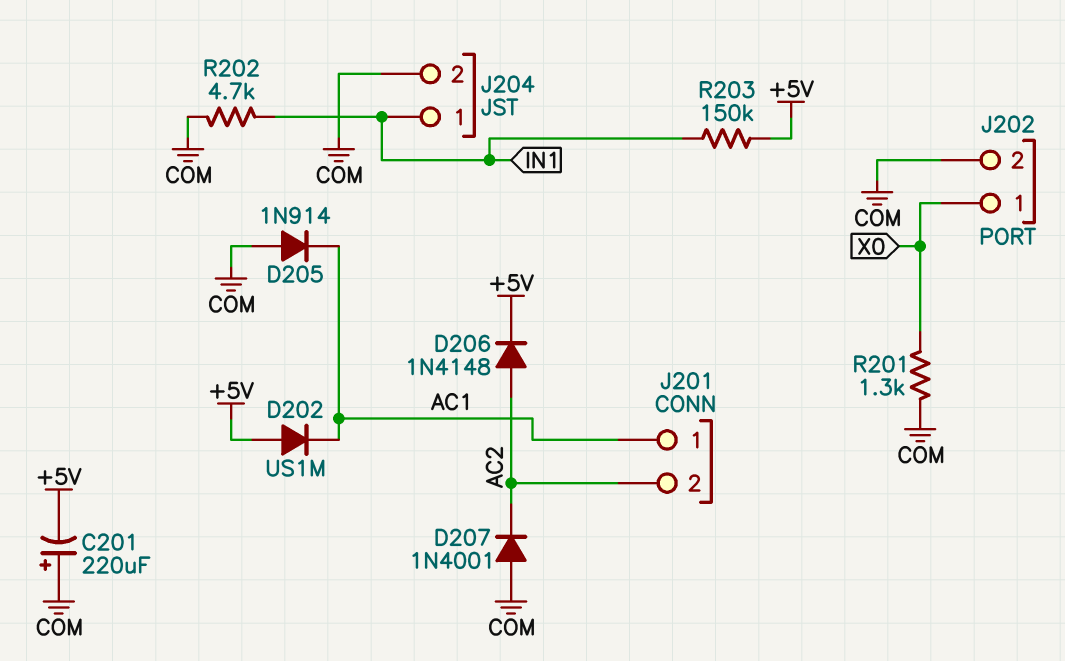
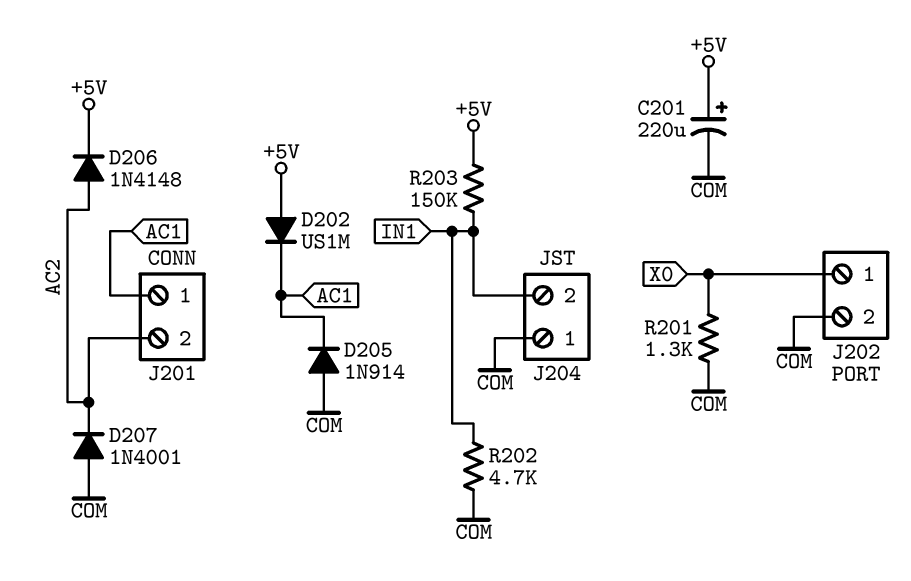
C201: 220uF (plus COM, minus +5V) -> 220uF (plus +5V, minus COM)
J204 pin 1: IN1 -> COM
J204 pin 2: COM -> IN1

